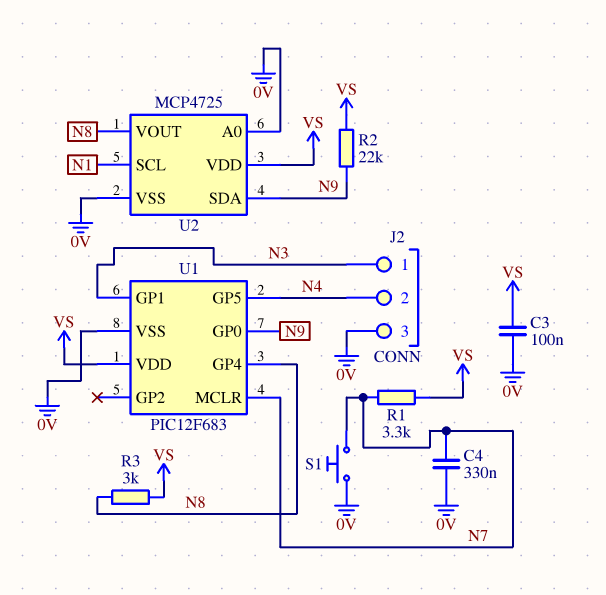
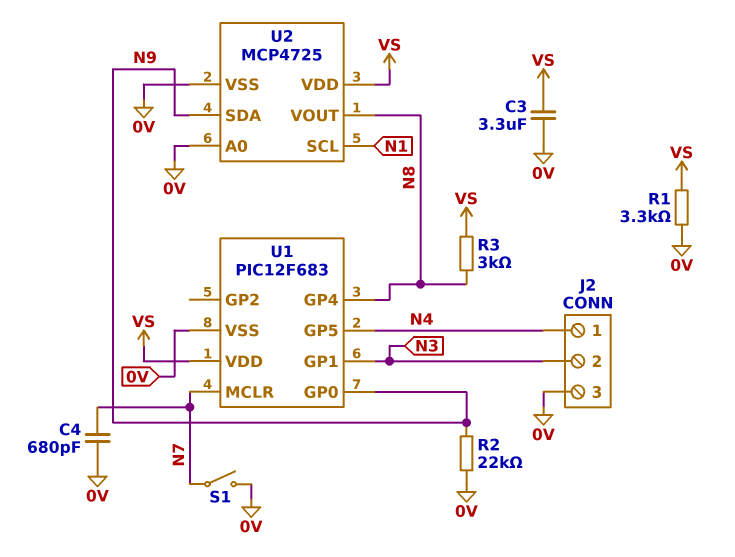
C3: 100nF (0V, VS) -> 3.3uF (0V, VS)
C4: 330nF (0V, N7) -> 680pF (0V, N7)
J2 pin 1: N3 -> N4
J2 pin 2: N4 -> N3
R1: 3.3k (N7, VS) -> 3.3k (0V, VS)
R2: 22k (N9, VS) -> 22k (0V, N9)
S1: button (0V, N7) -> switch (0V, N7)

